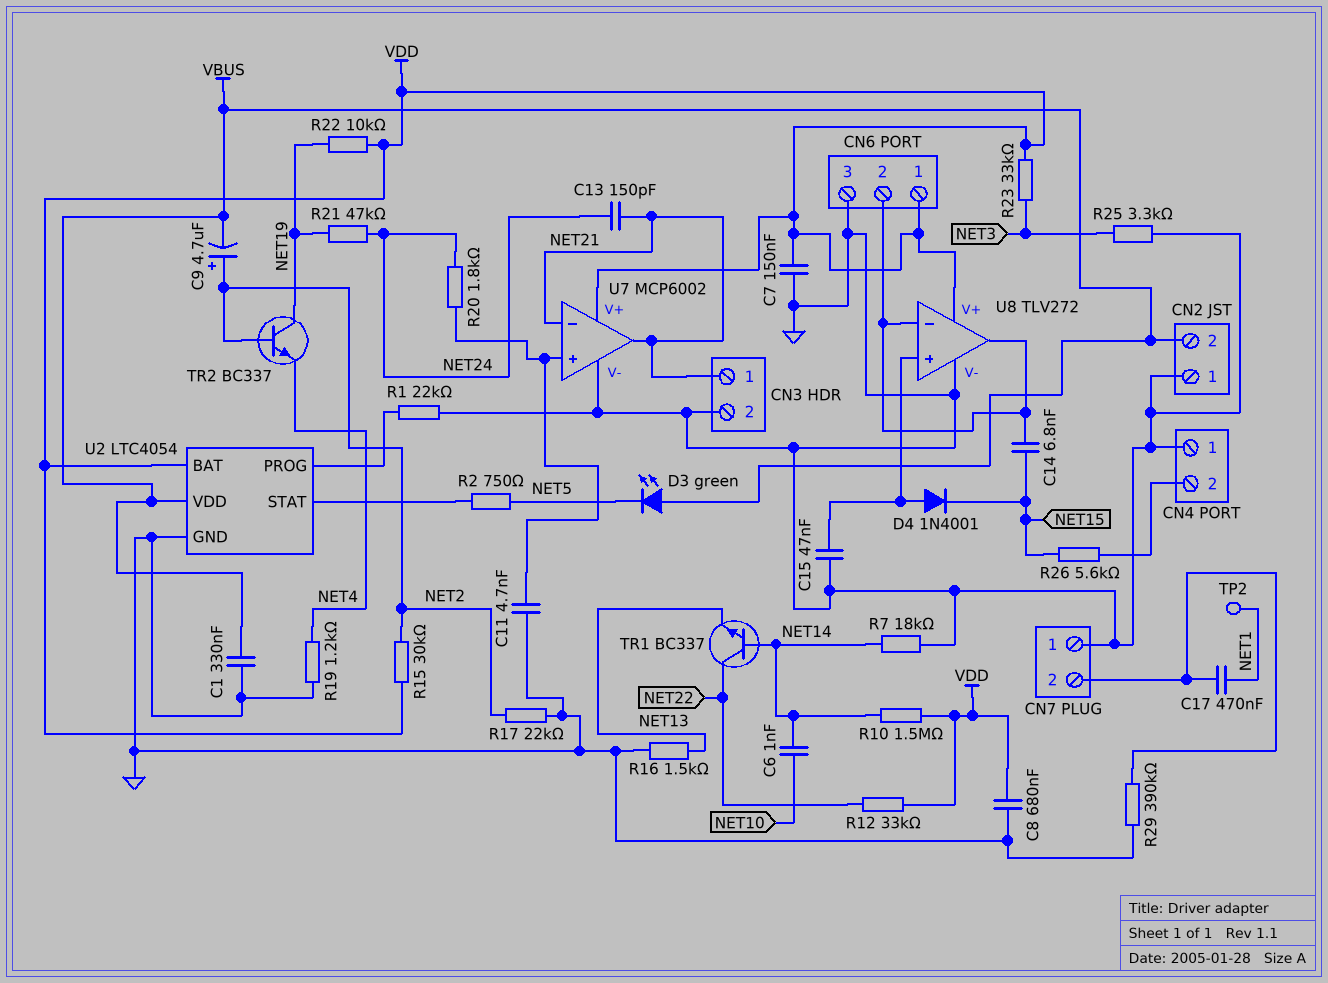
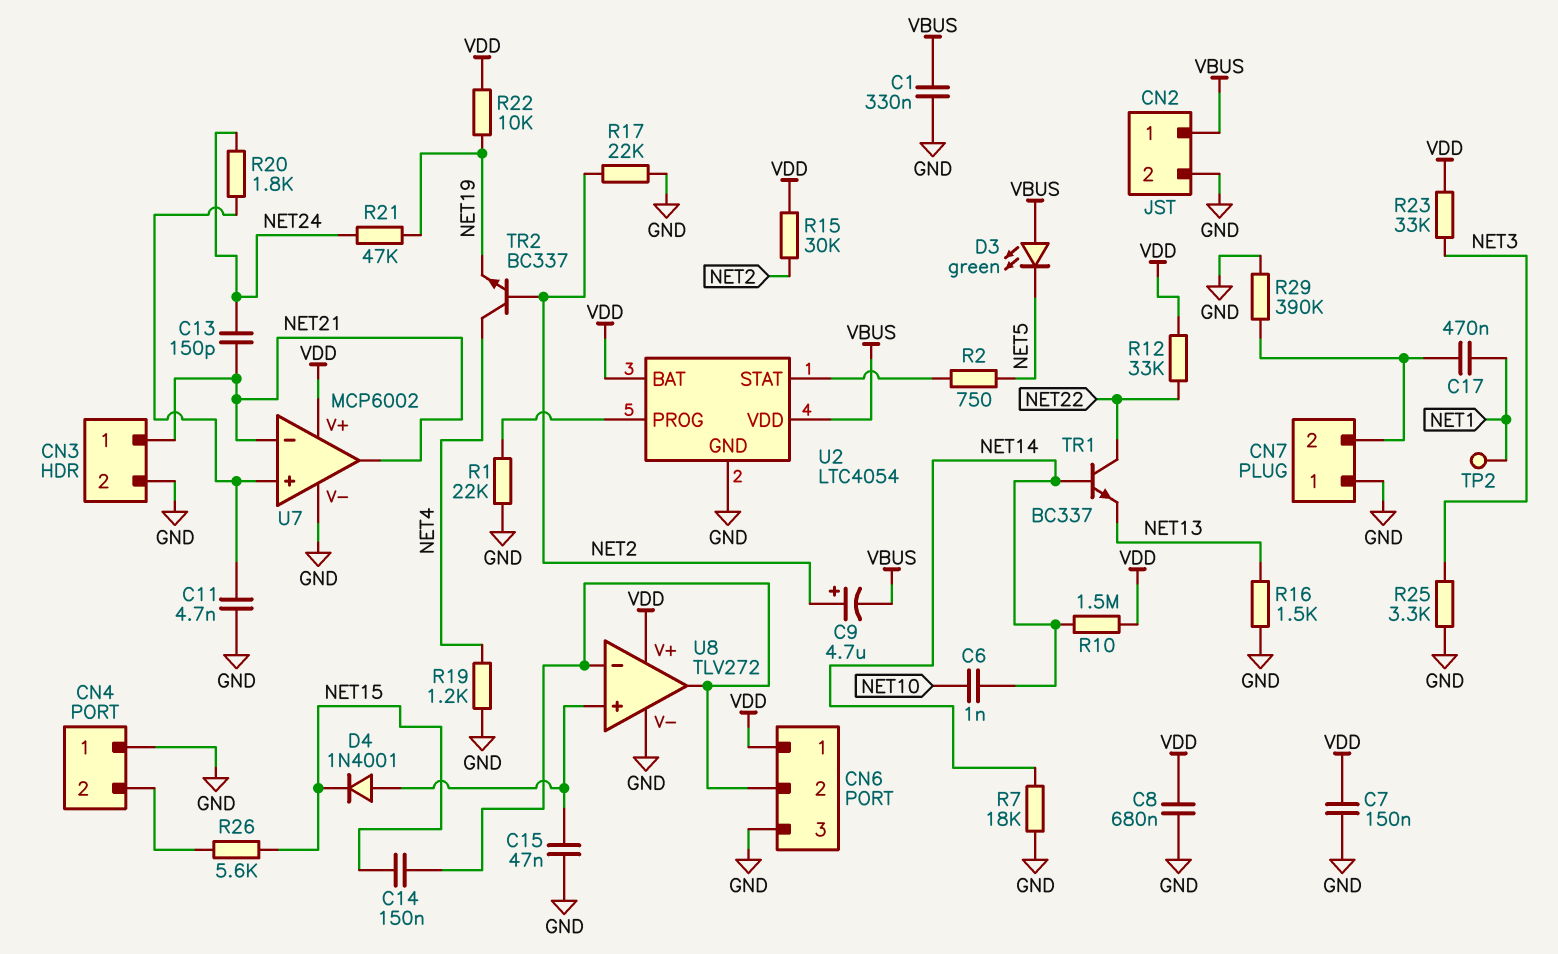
C14: 6.8nF (CN6/2, NET15) -> 150nF (CN6/2, NET15)
CN2 pin 1: GND -> VBUS
CN2 pin 2: VBUS -> GND
TR2: NPN BC337 (B NET2, C NET19, E NET4) -> NPN BC337 (B NET2, C NET4, E NET19)

